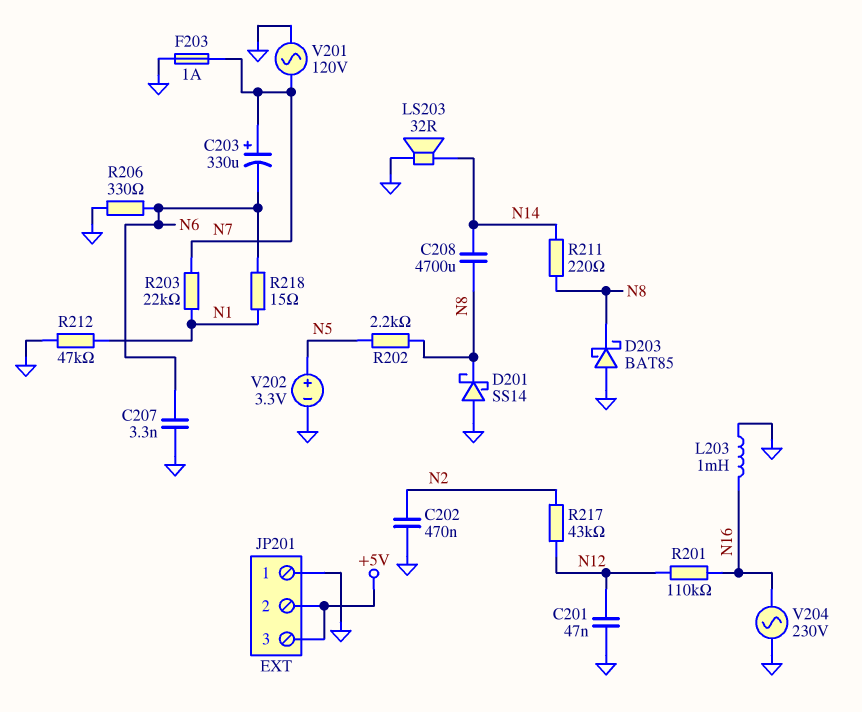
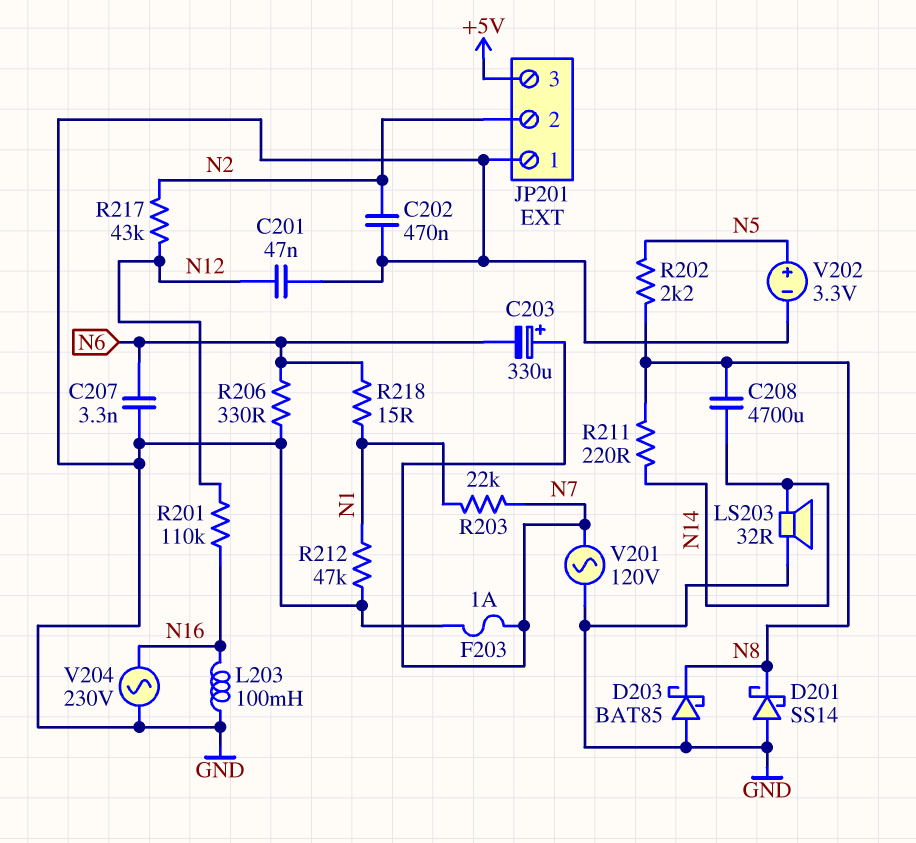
JP201 pin 2: +5V -> N2
L203: 1mH (GND, N16) -> 100mH (GND, N16)

